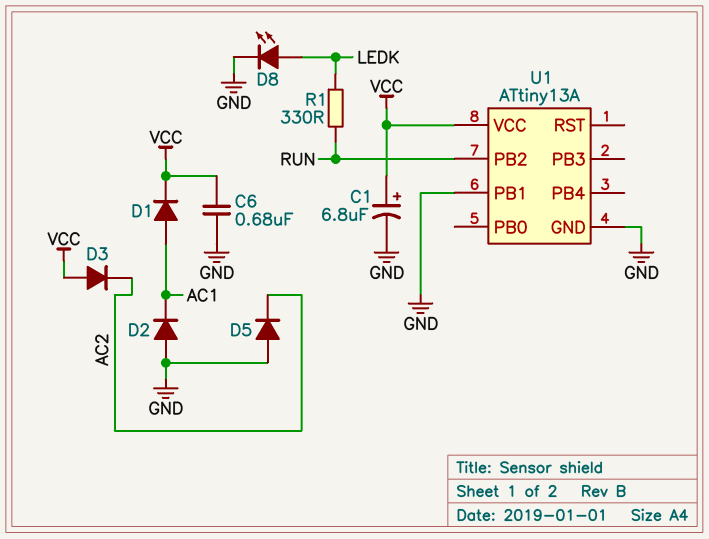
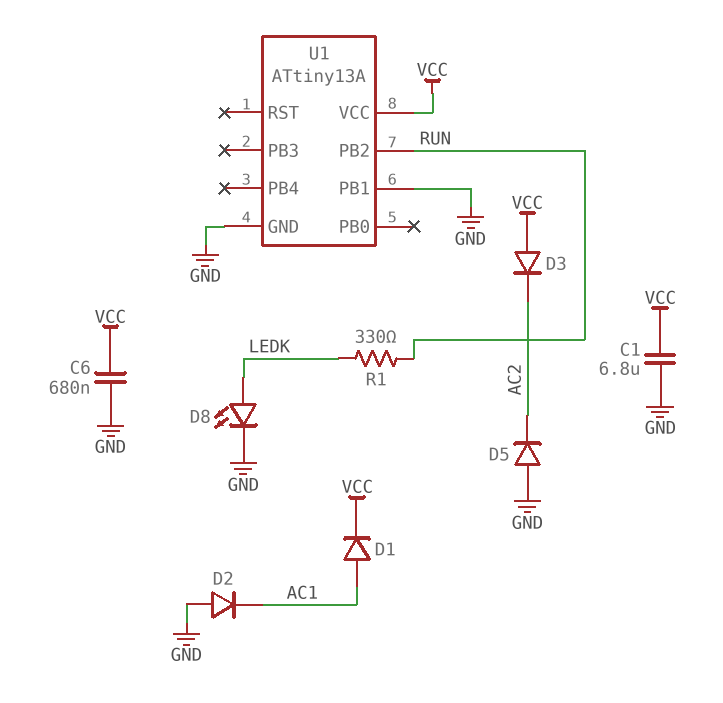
C1: 6.8uF (plus VCC, minus GND) -> 6.8uF (GND, VCC)

